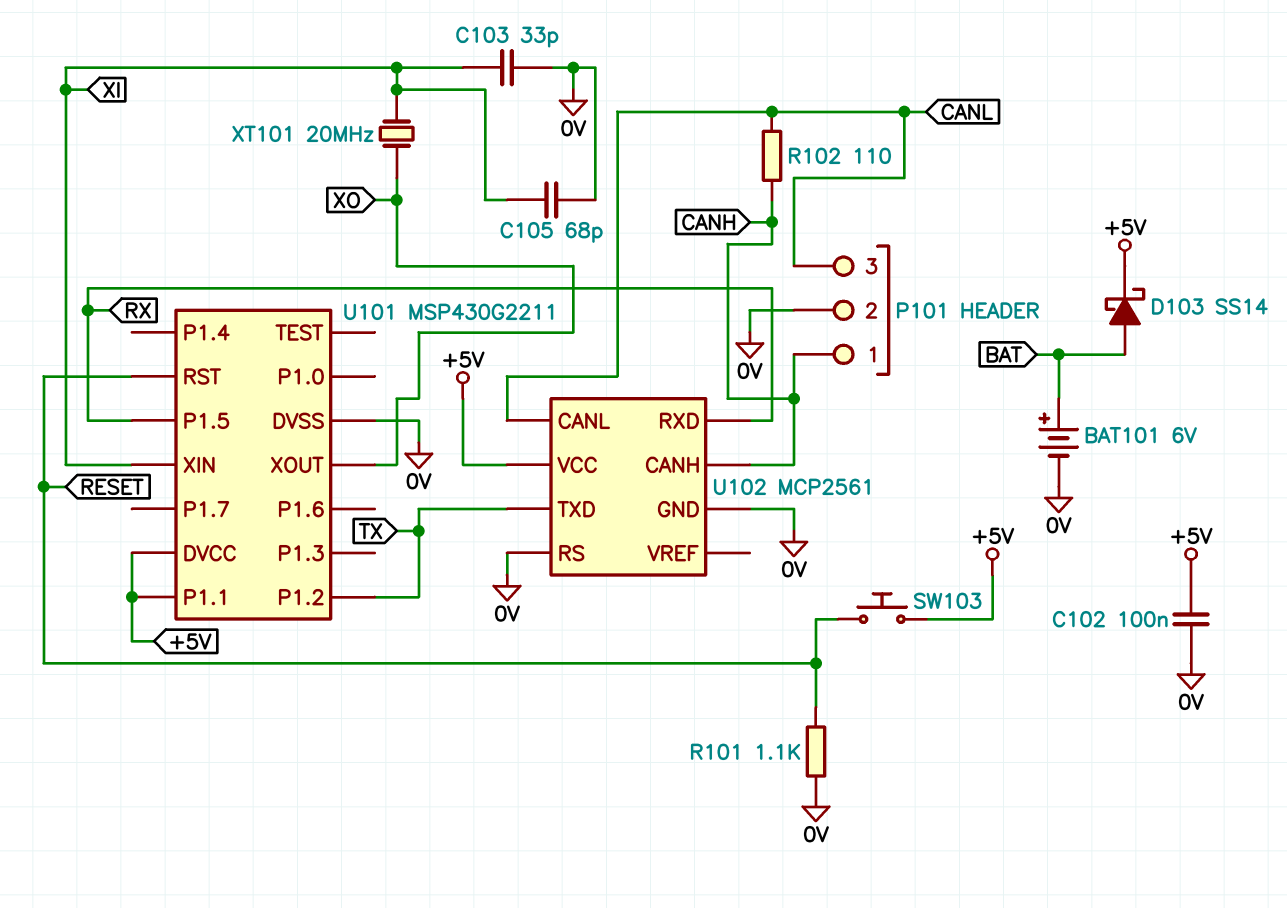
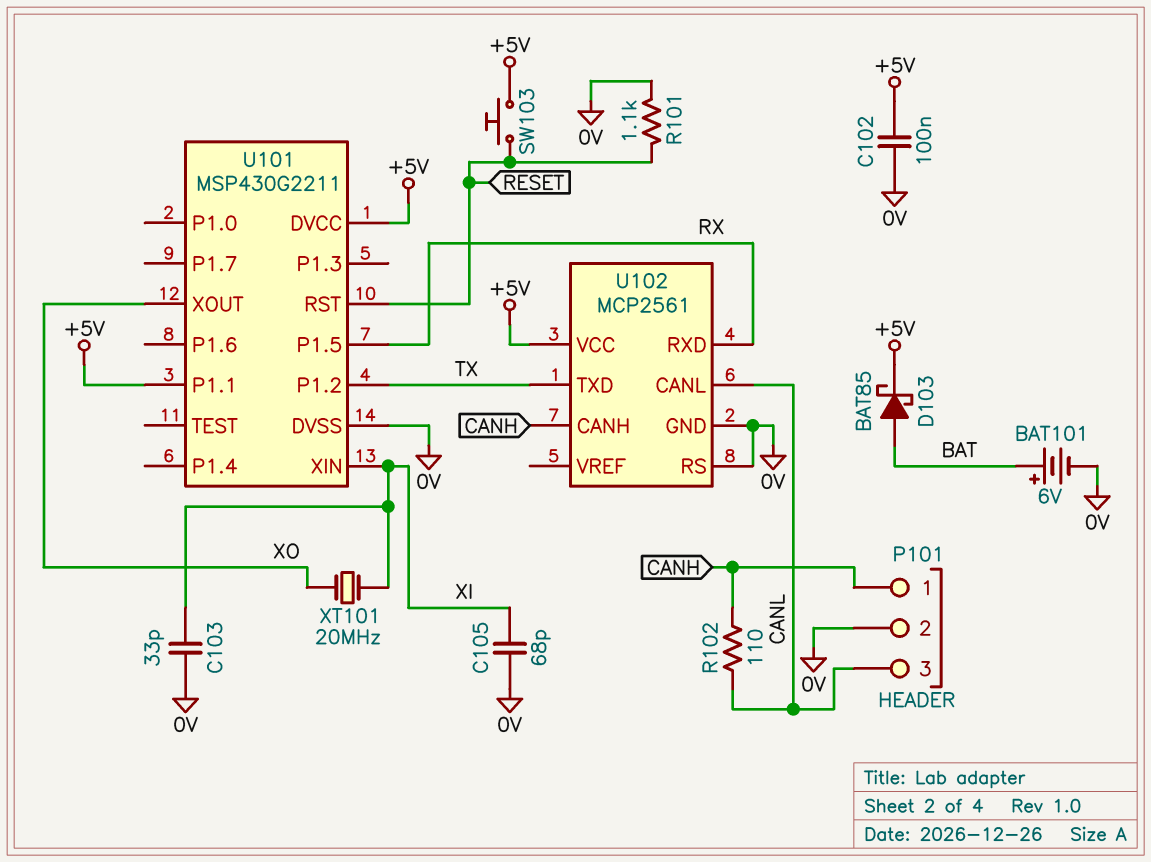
D103: schottky SS14 (A BAT, K +5V) -> schottky BAT85 (A BAT, K +5V)

